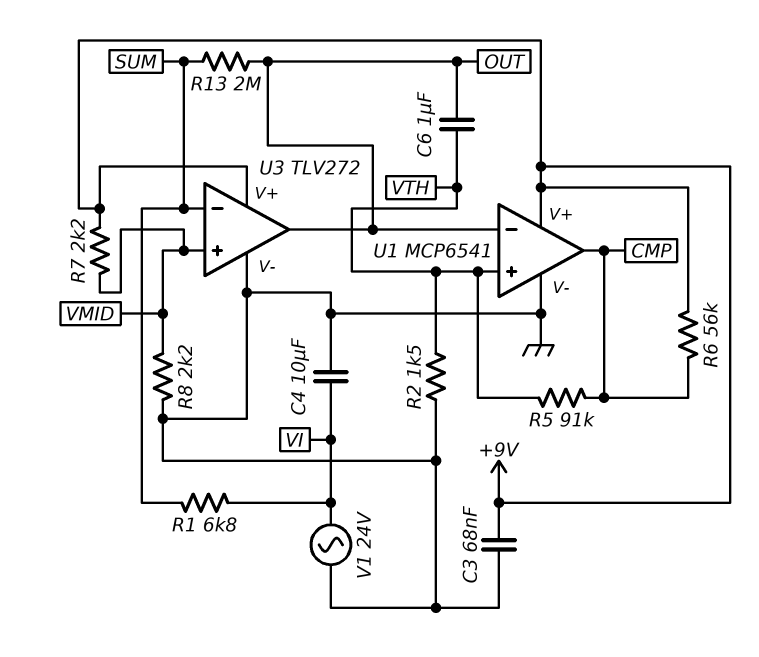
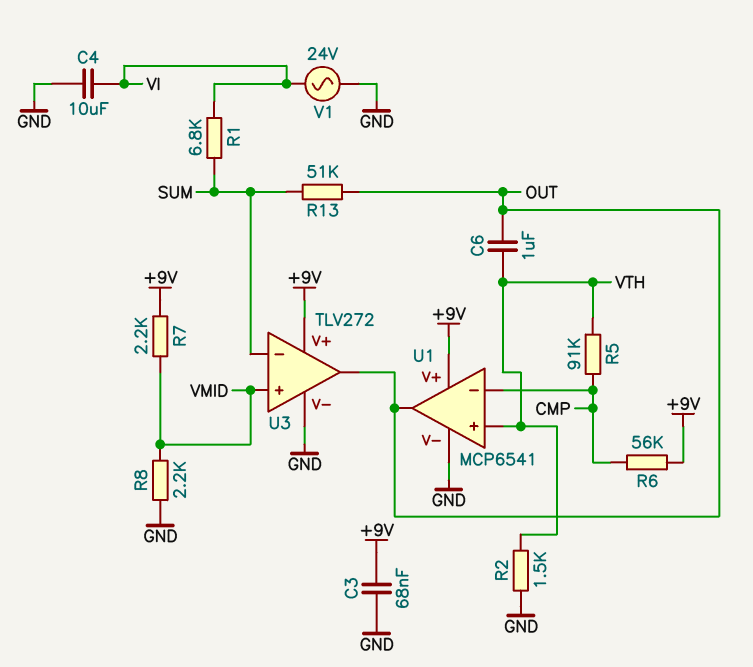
R13: 2M (OUT, SUM) -> 51k (OUT, SUM)
U1 pin in-: OUT -> CMP
U1 pin out: CMP -> OUT

